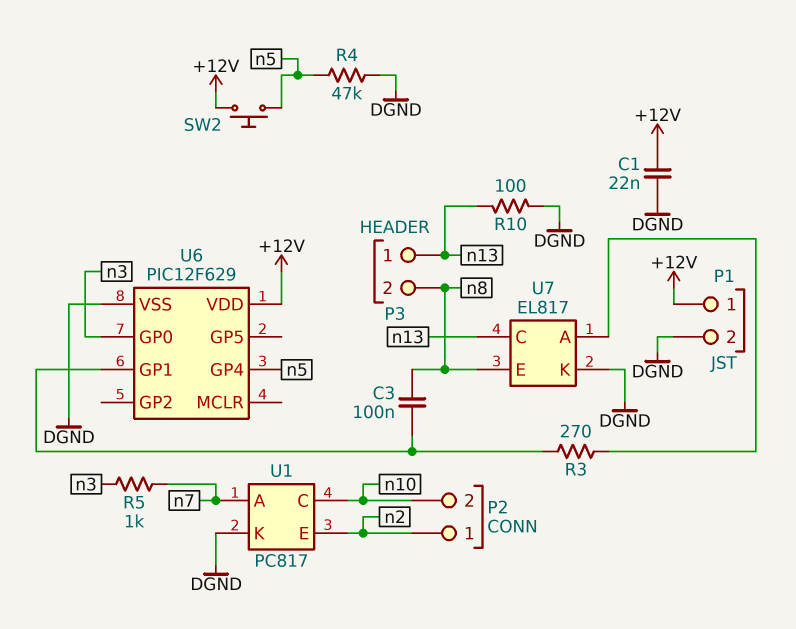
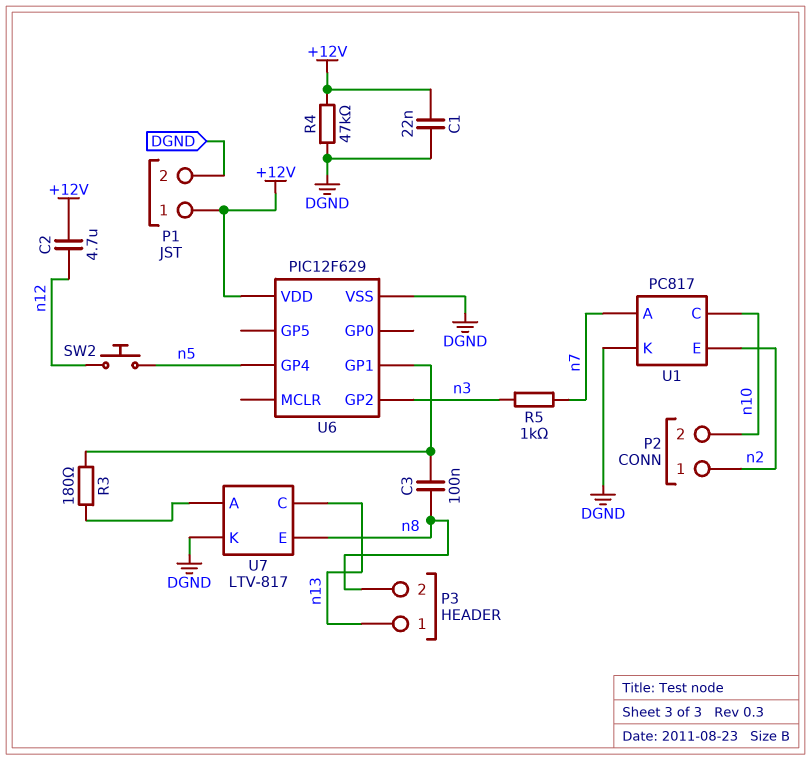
C2: none -> 4.7uF (+12V, n12)
R3: 270 (U6/GP1, U7/A) -> 180 (U6/GP1, U7/A)
R4: 47k (DGND, n5) -> 47k (+12V, DGND)
R10: 100 (DGND, n13) -> none
SW2: button (+12V, n5) -> button (n5, n12)
U6 pin GP0: n3 -> none
U6 pin GP2: none -> n3
U7: EL817 -> LTV-817

